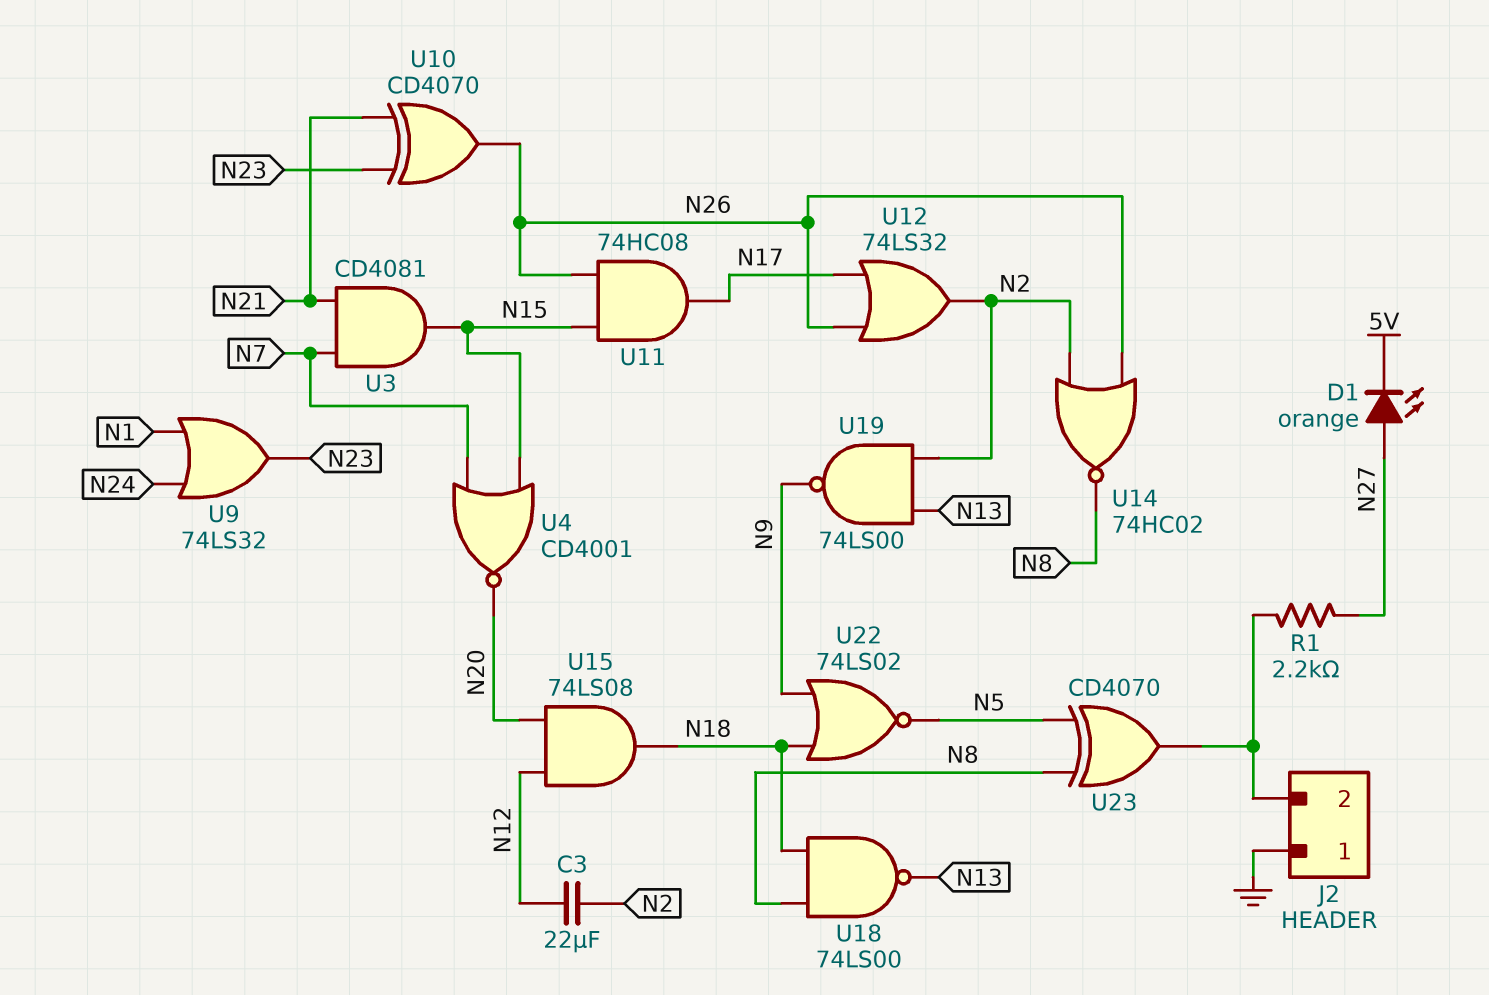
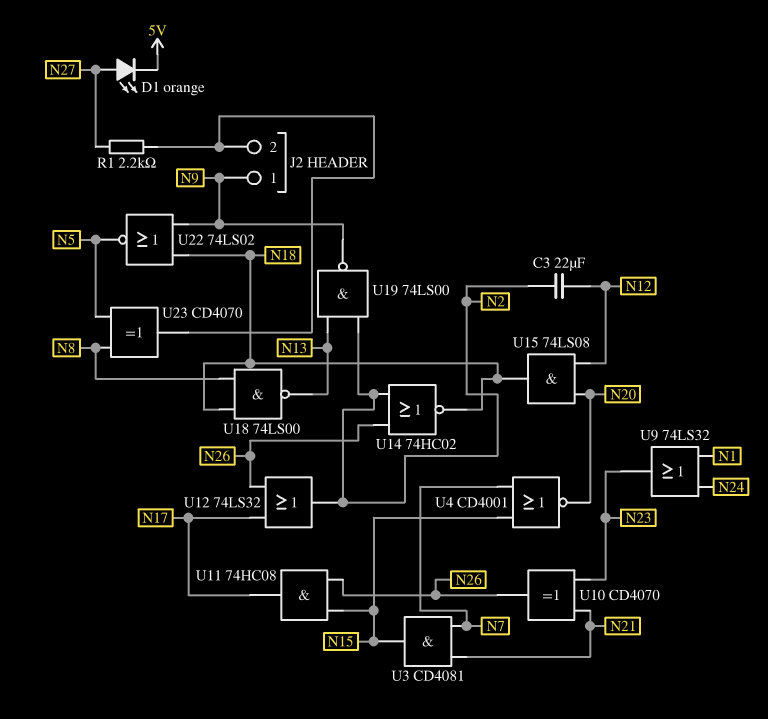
J2 pin 1: GND -> N9
U14: NOR 74HC02 (in N2, in N26, out N8) -> NOR 74HC02 (in N2, in N26, out N18)

